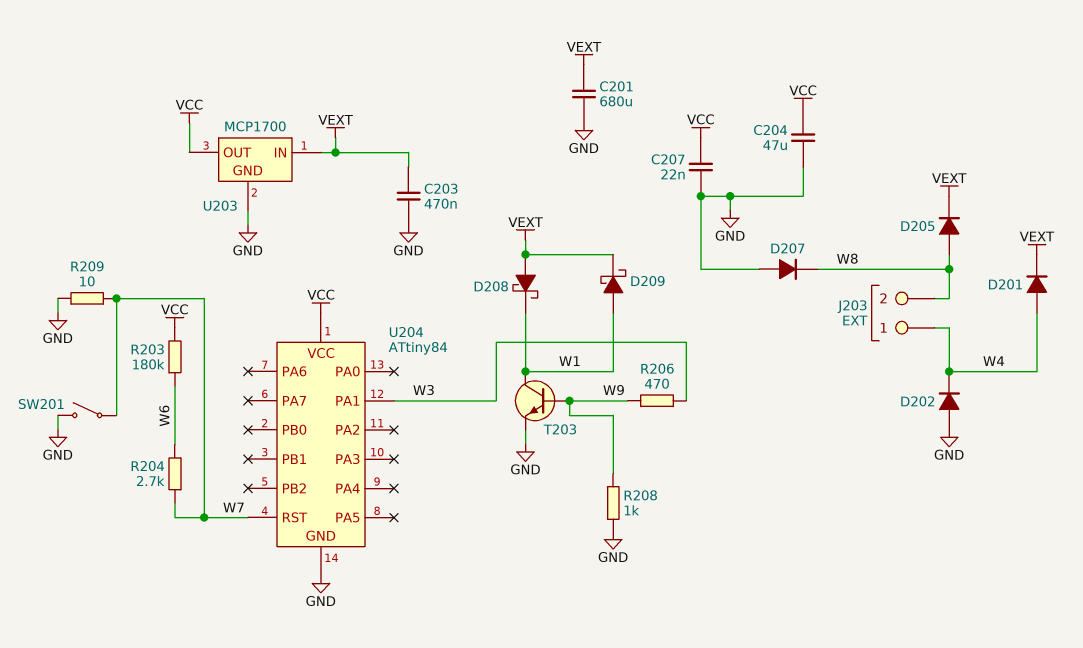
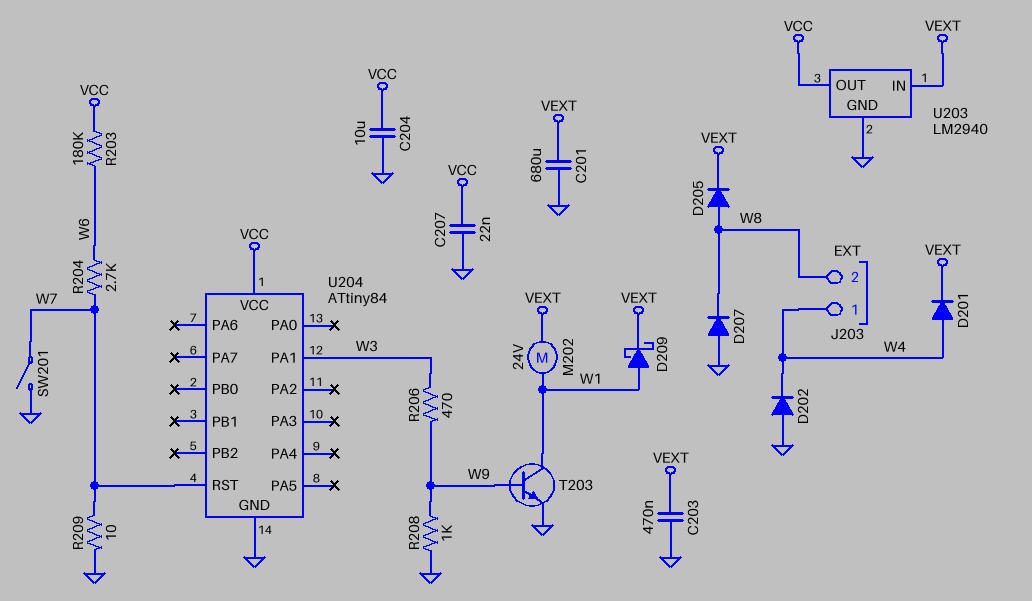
C204: 47uF (GND, VCC) -> 10uF (GND, VCC)
D208: schottky (A VEXT, K W1) -> none
M202: none -> motor 24V (VEXT, W1)
U203: MCP1700 -> LM2940

